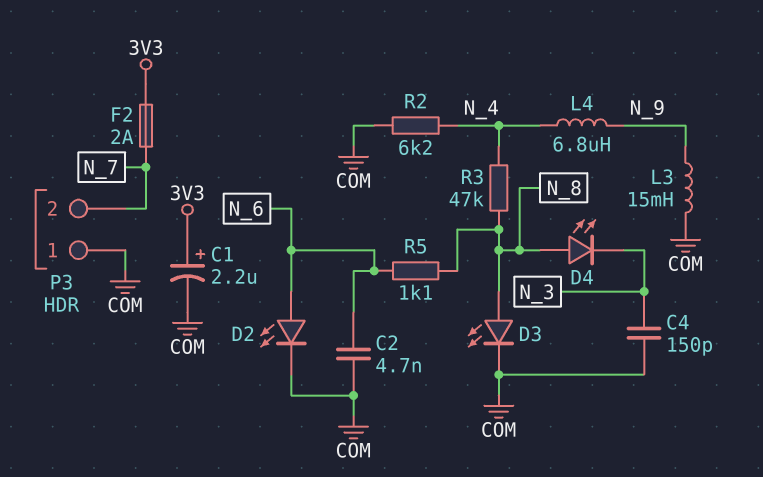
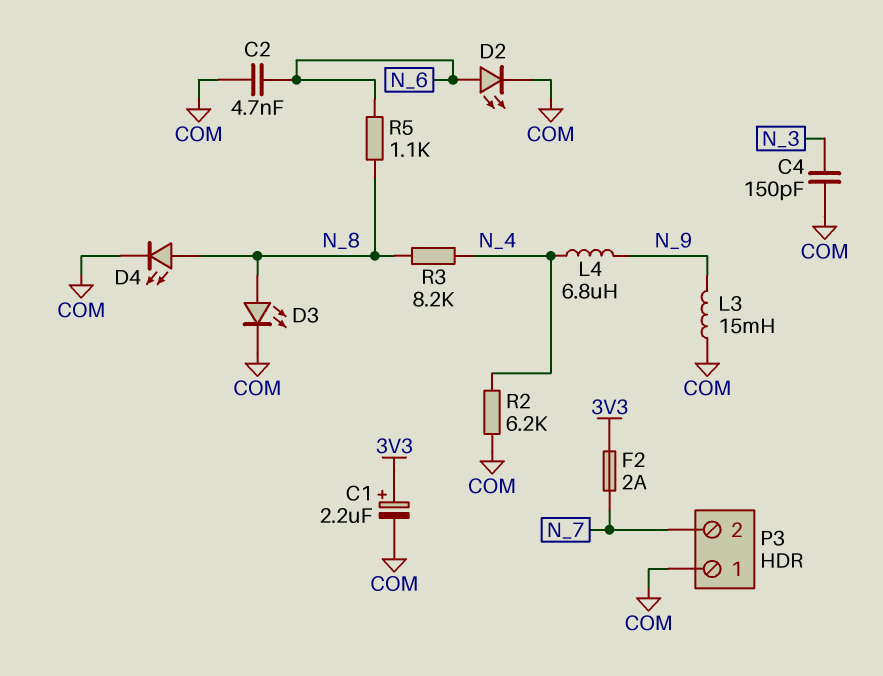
D4: LED (A N_8, K N_3) -> LED (A N_8, K COM)
R3: 47k (N_4, N_8) -> 8.2k (N_4, N_8)

